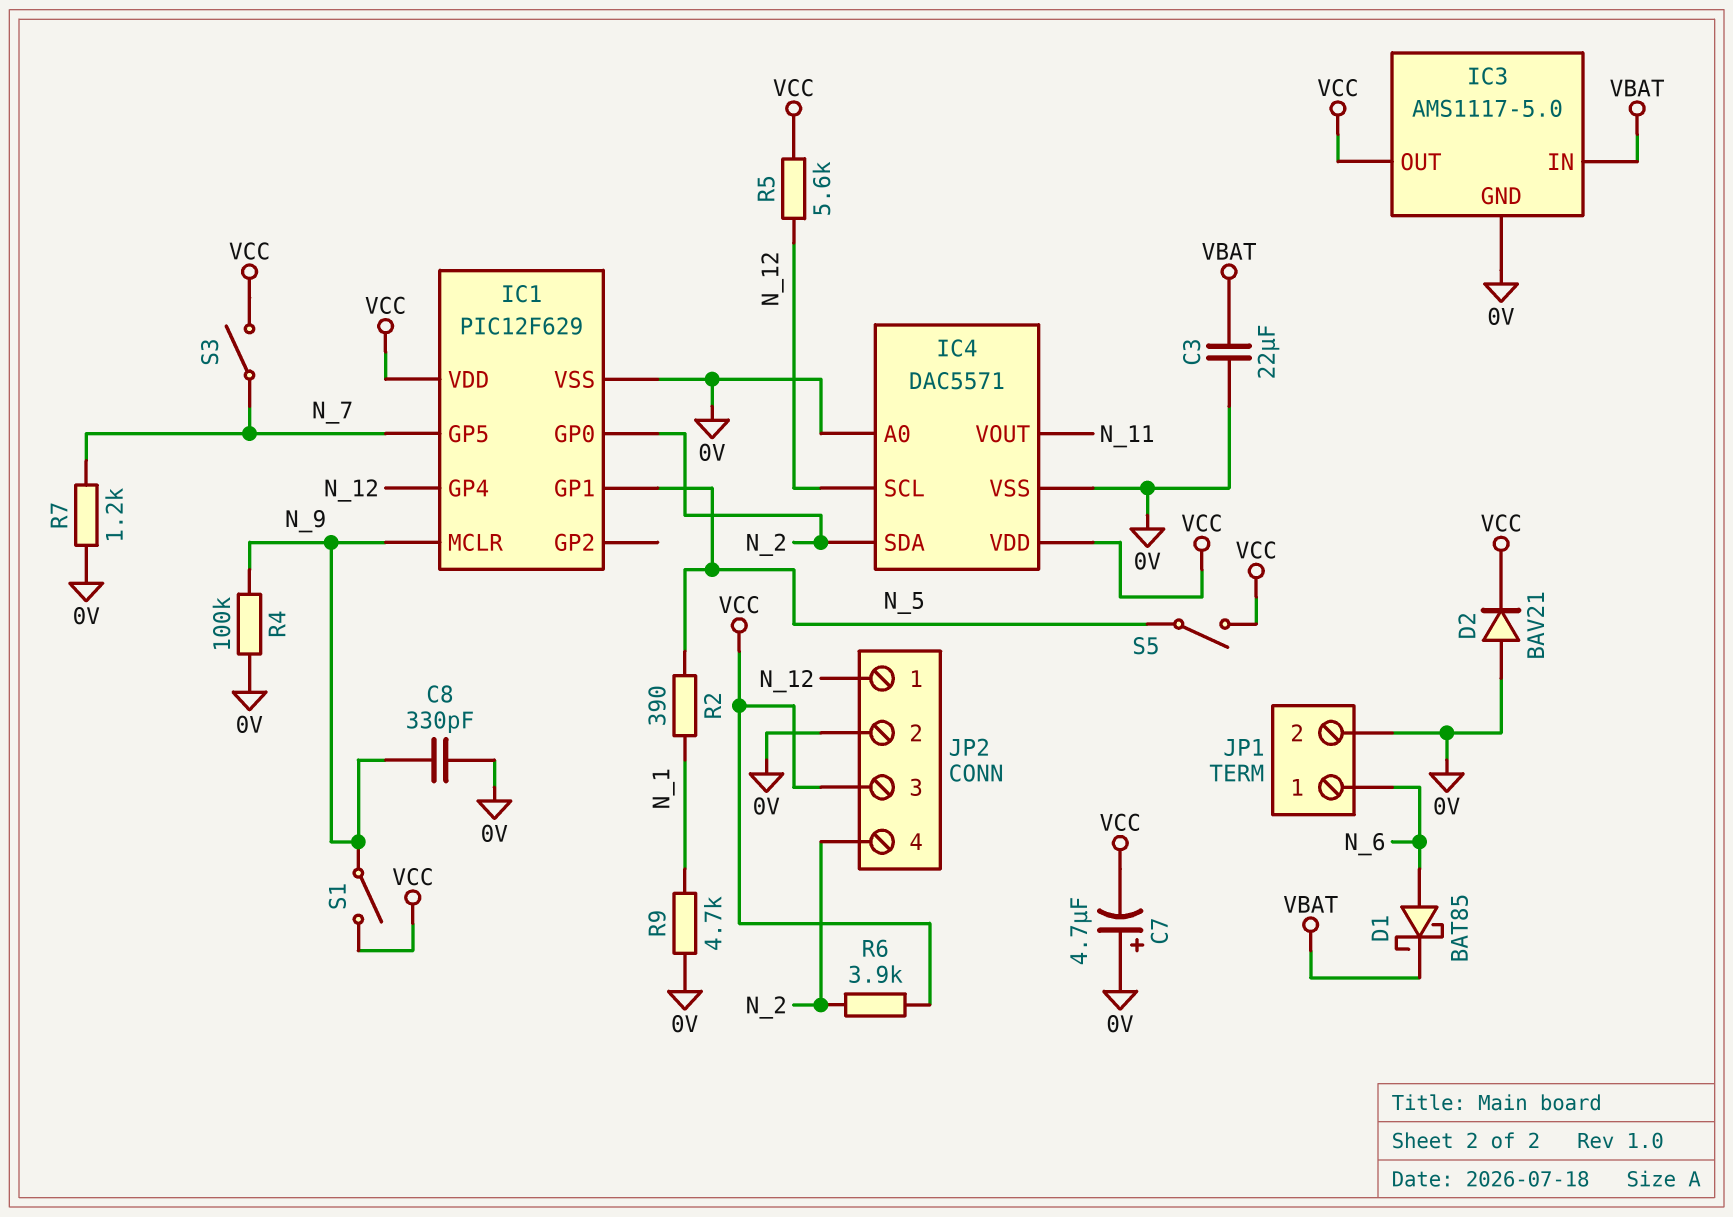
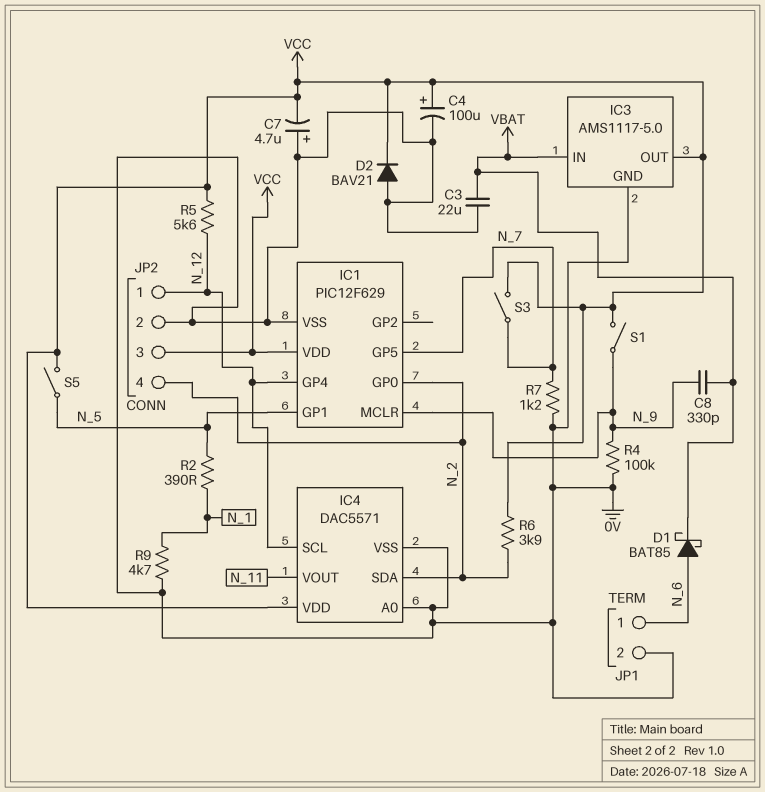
C4: none -> 100uF (plus VCC, minus 0V)
C8: 330pF (0V, N_9) -> 330pF (N_9, VBAT)

